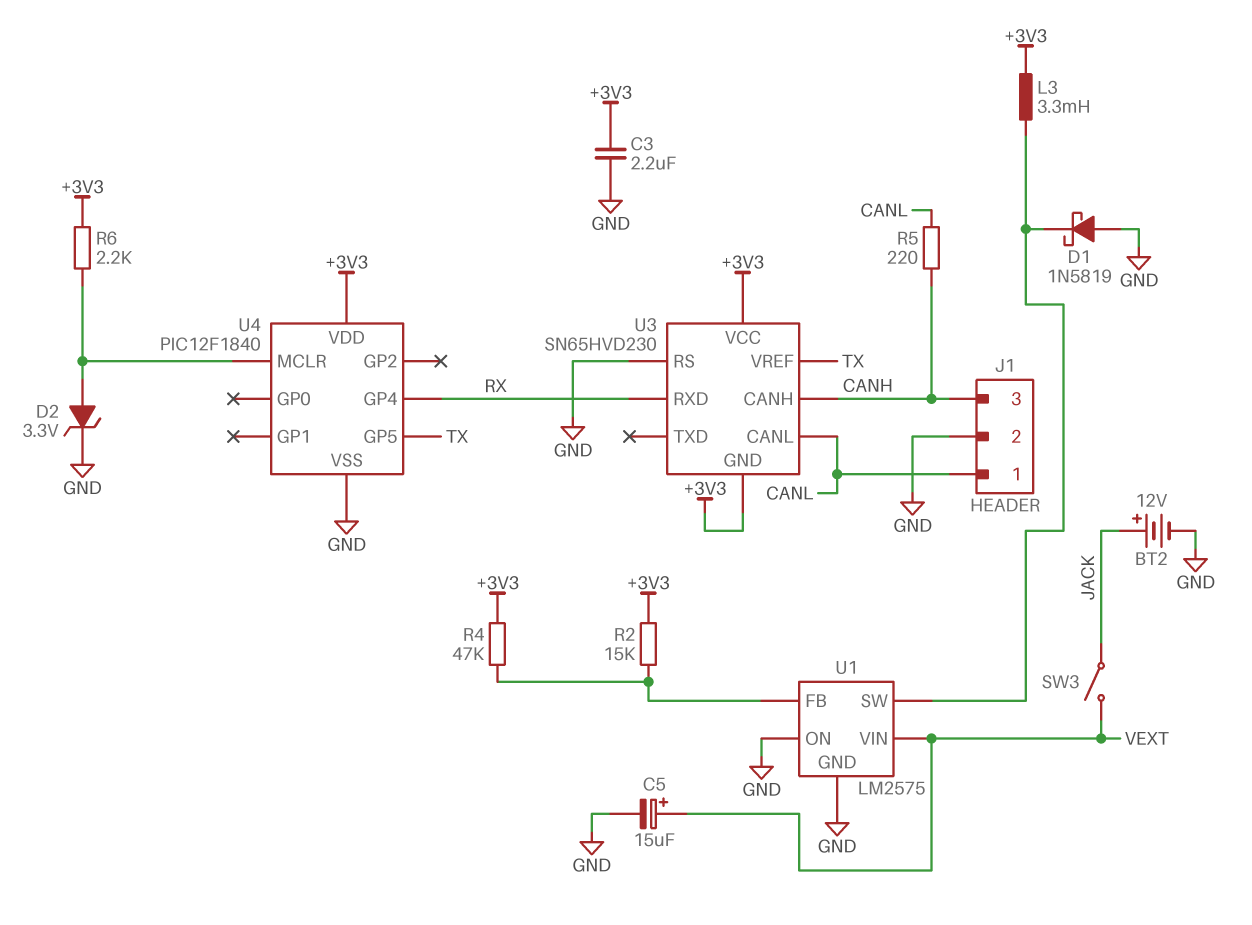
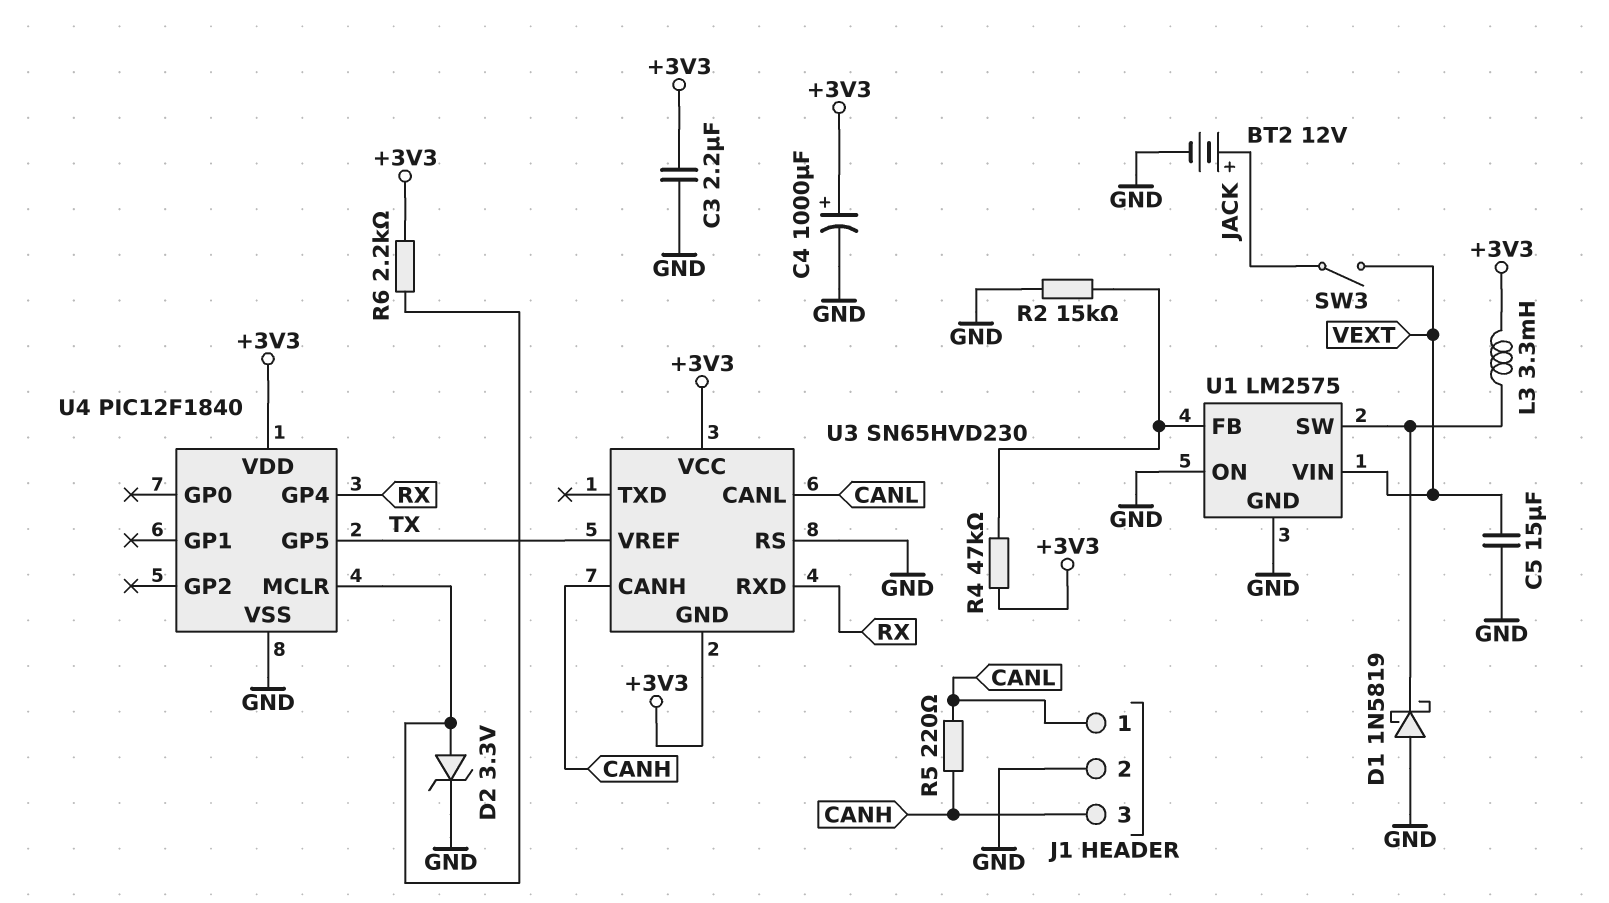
C4: none -> 1000uF (plus +3V3, minus GND)
C5: 15uF (plus VEXT, minus GND) -> 15uF (GND, VEXT)
R2: 15k (+3V3, U1/FB) -> 15k (GND, U1/FB)

